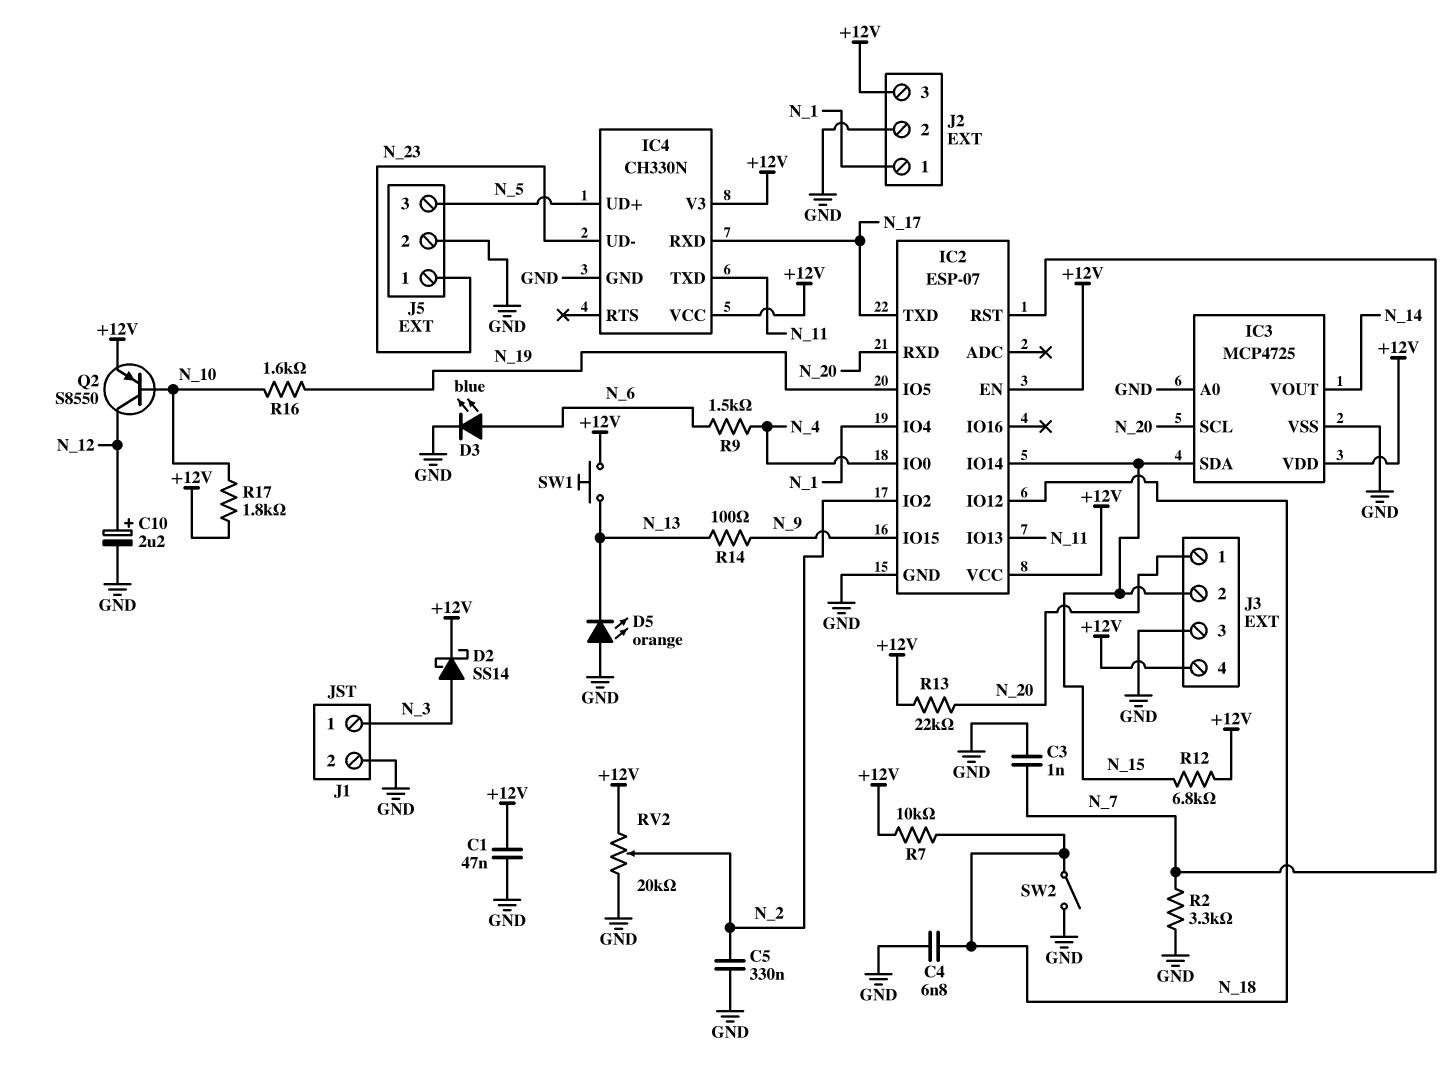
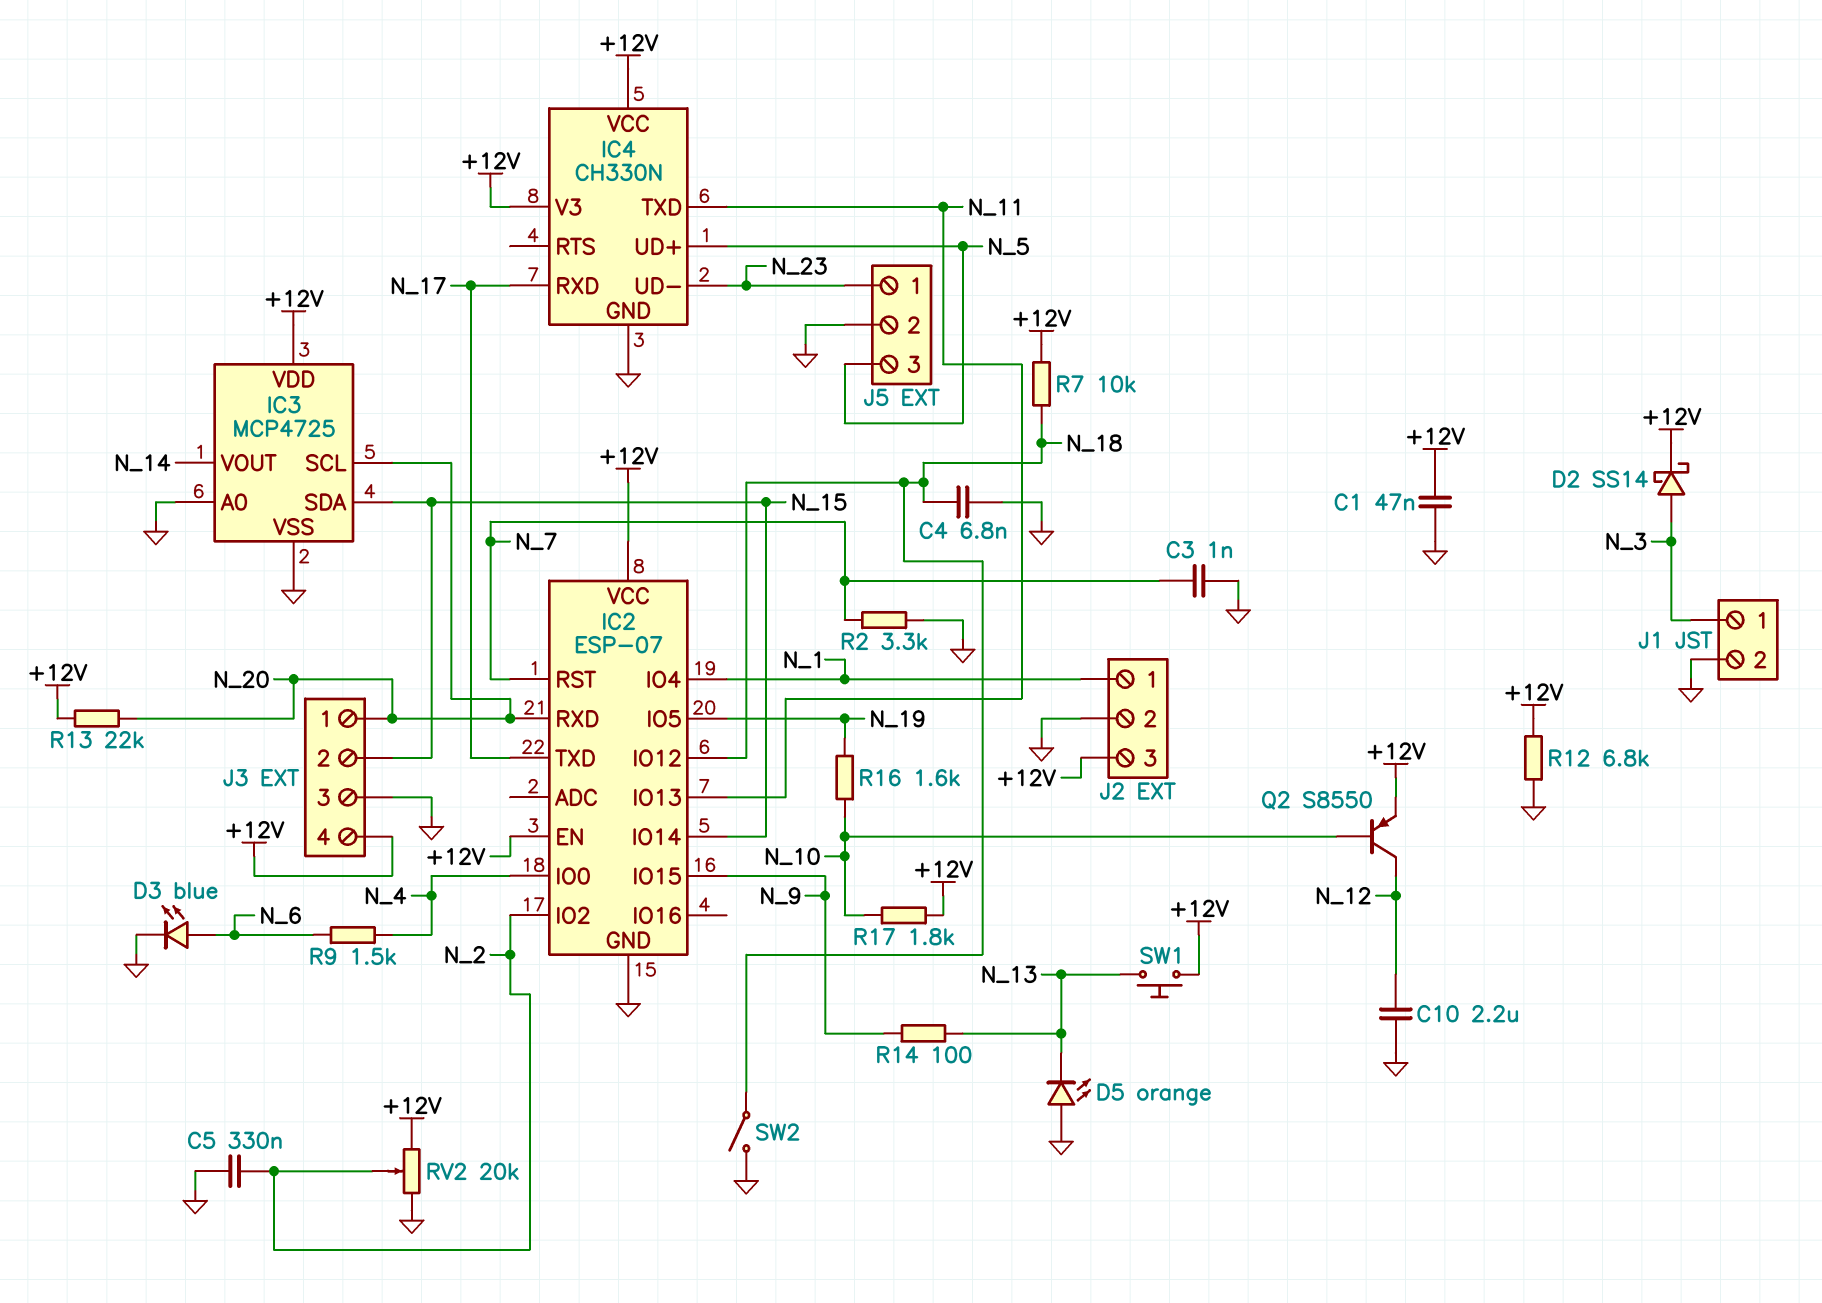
C10: 2.2uF (plus N_12, minus GND) -> 2.2uF (GND, N_12)
R12: 6.8k (+12V, N_15) -> 6.8k (+12V, GND)

